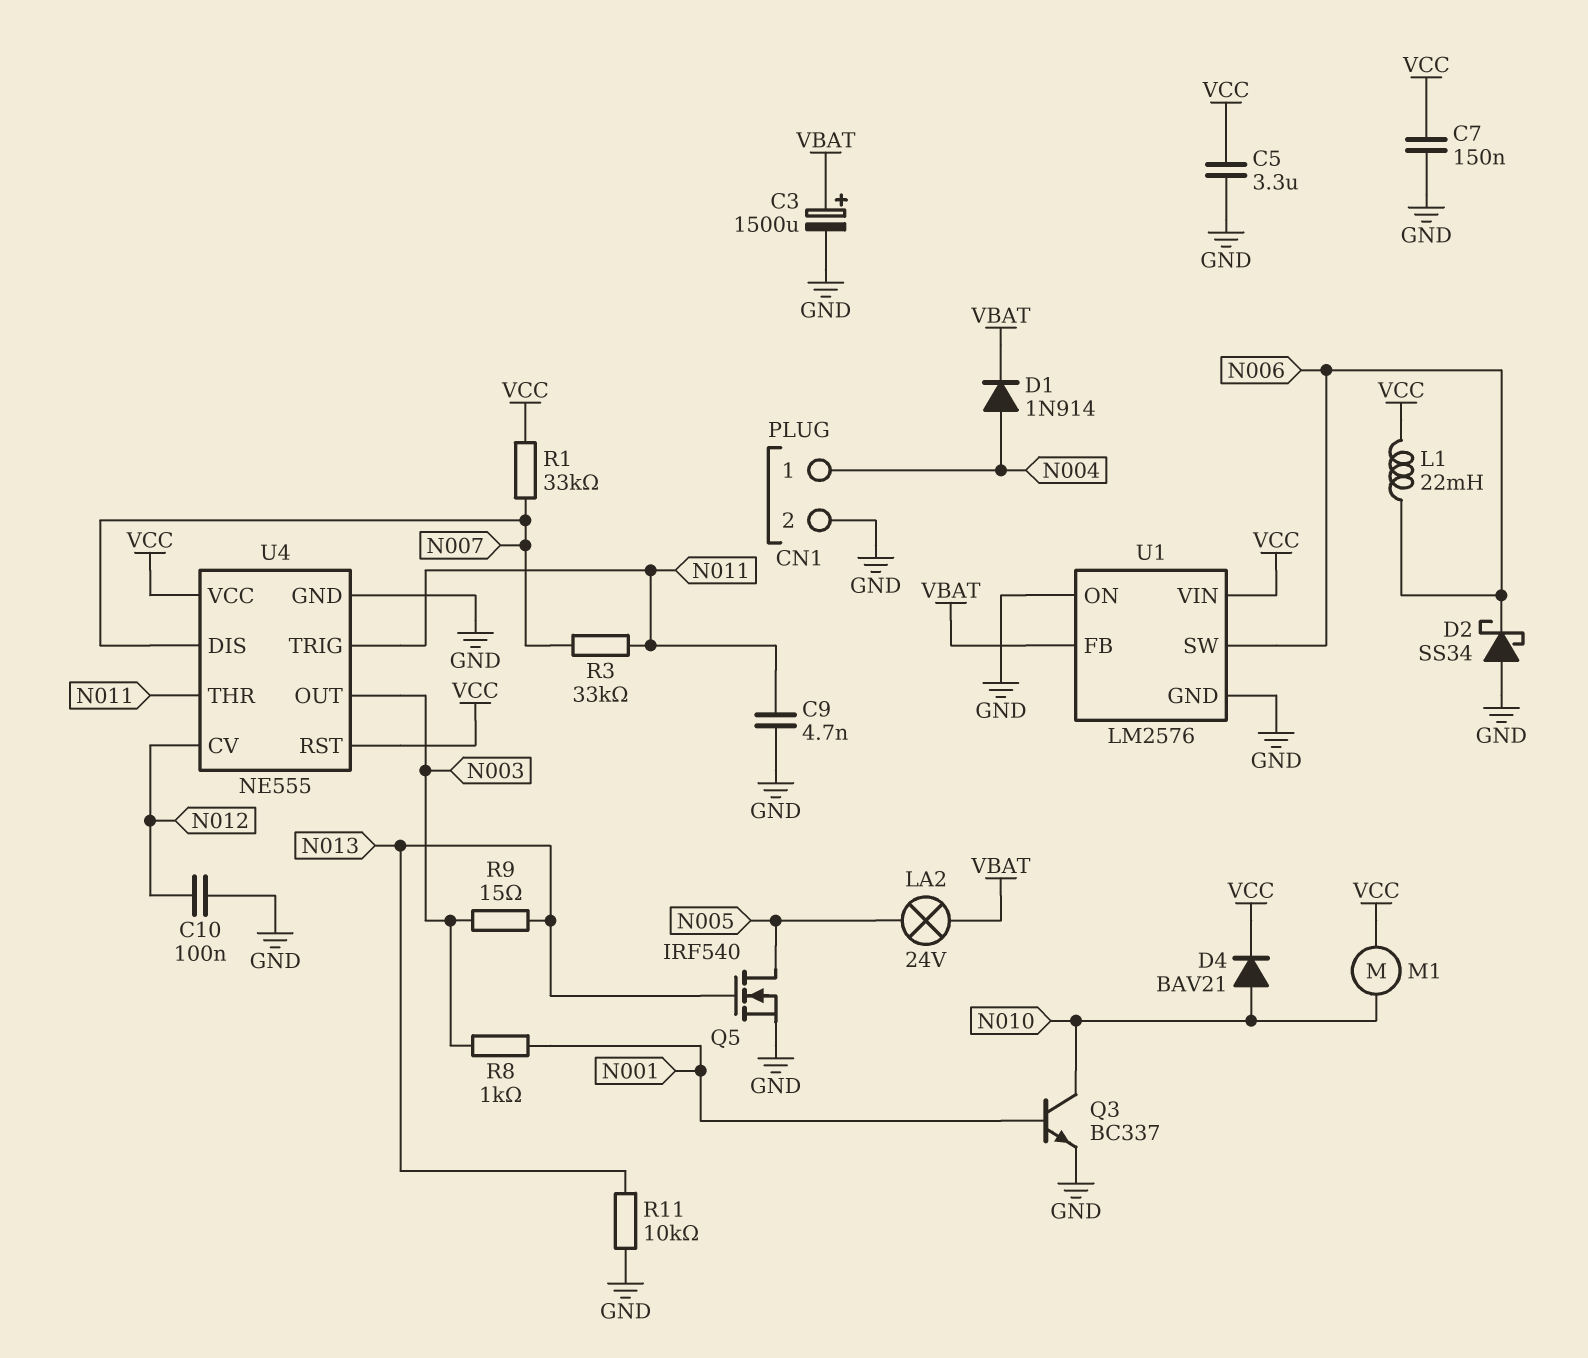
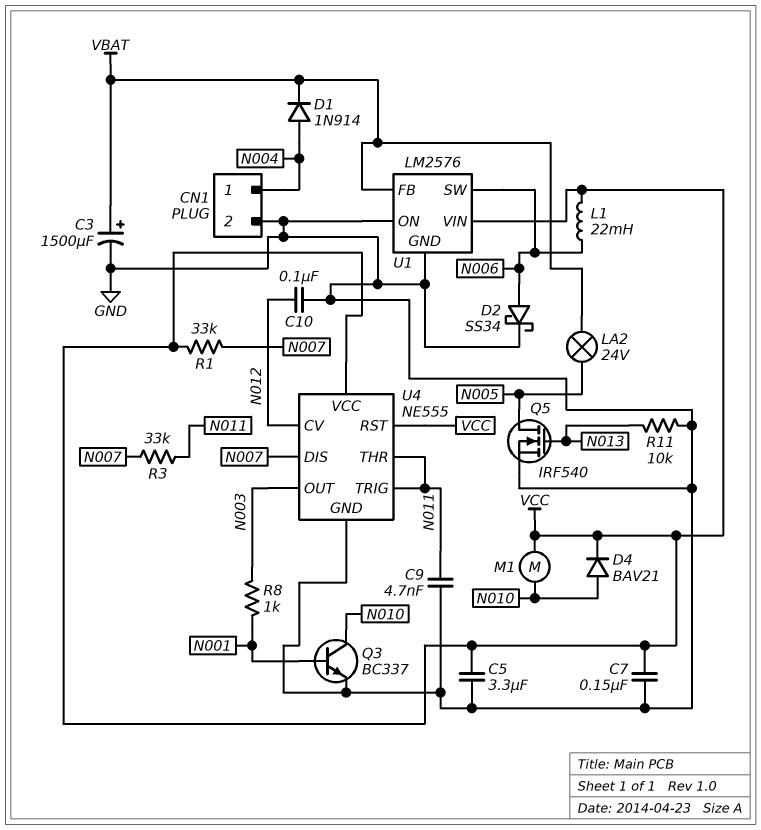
D2: schottky SS34 (A GND, K N006) -> schottky SS34 (A N006, K GND)
R9: 15 (N003, N013) -> none

